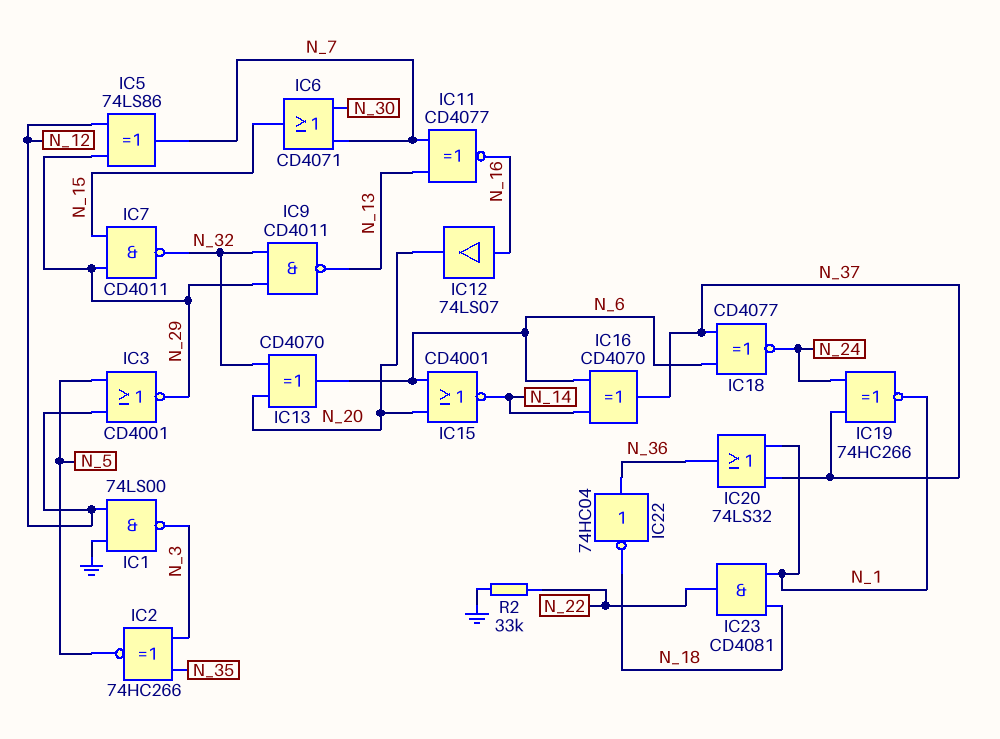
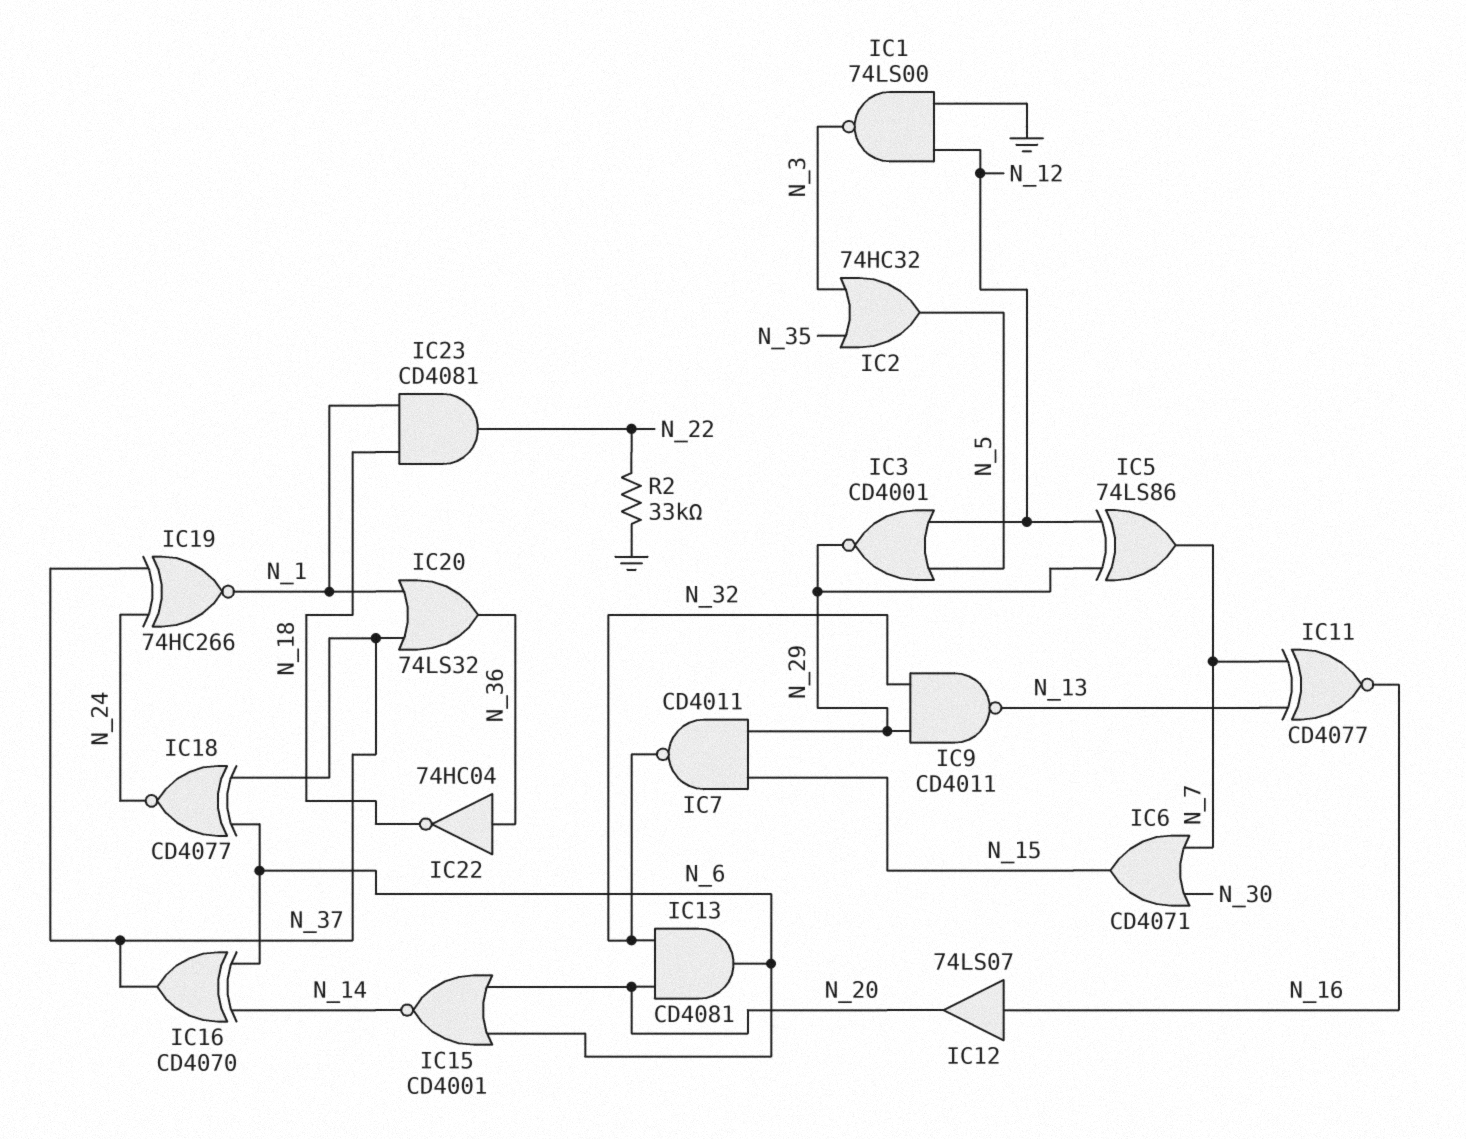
IC2: XNOR 74HC266 (in N_3, in N_35, out N_5) -> OR 74HC32 (in N_3, in N_35, out N_5)
IC13: XOR CD4070 (in N_20, in N_32, out N_6) -> AND CD4081 (in N_20, in N_32, out N_6)

